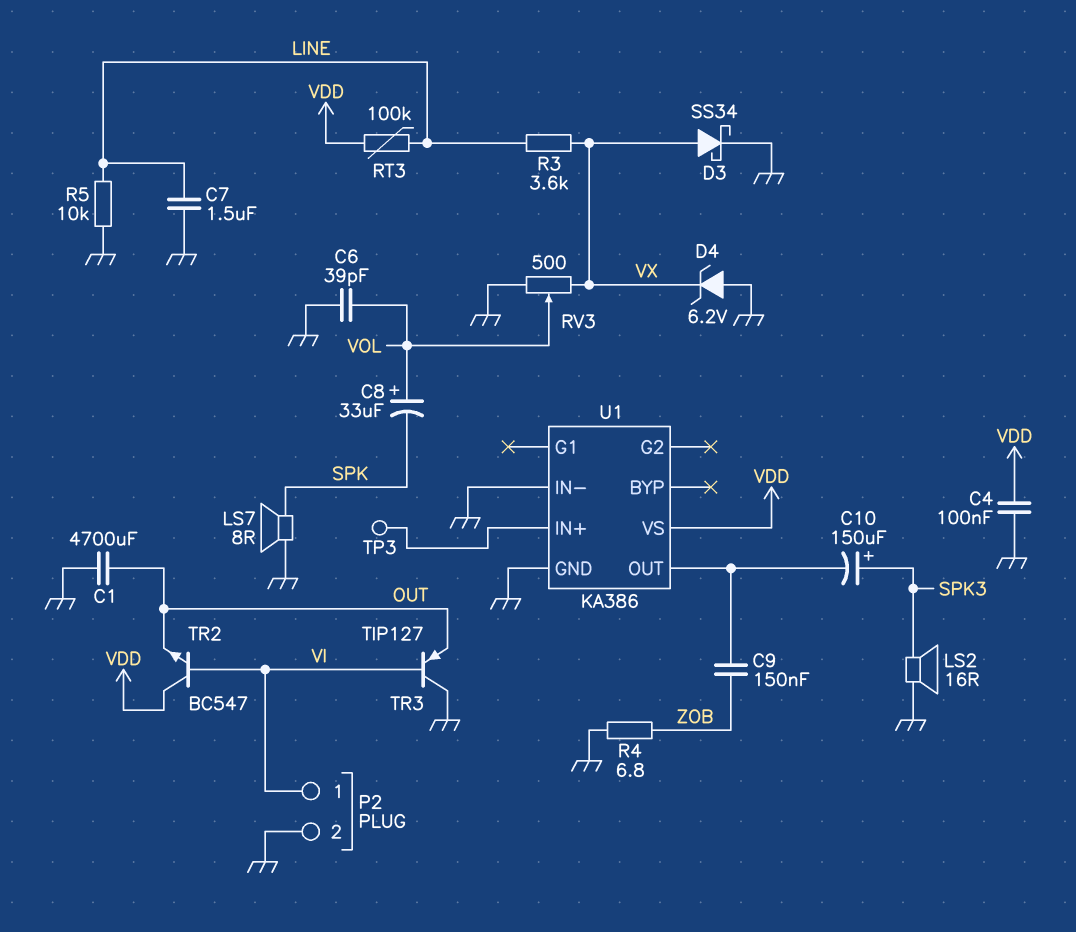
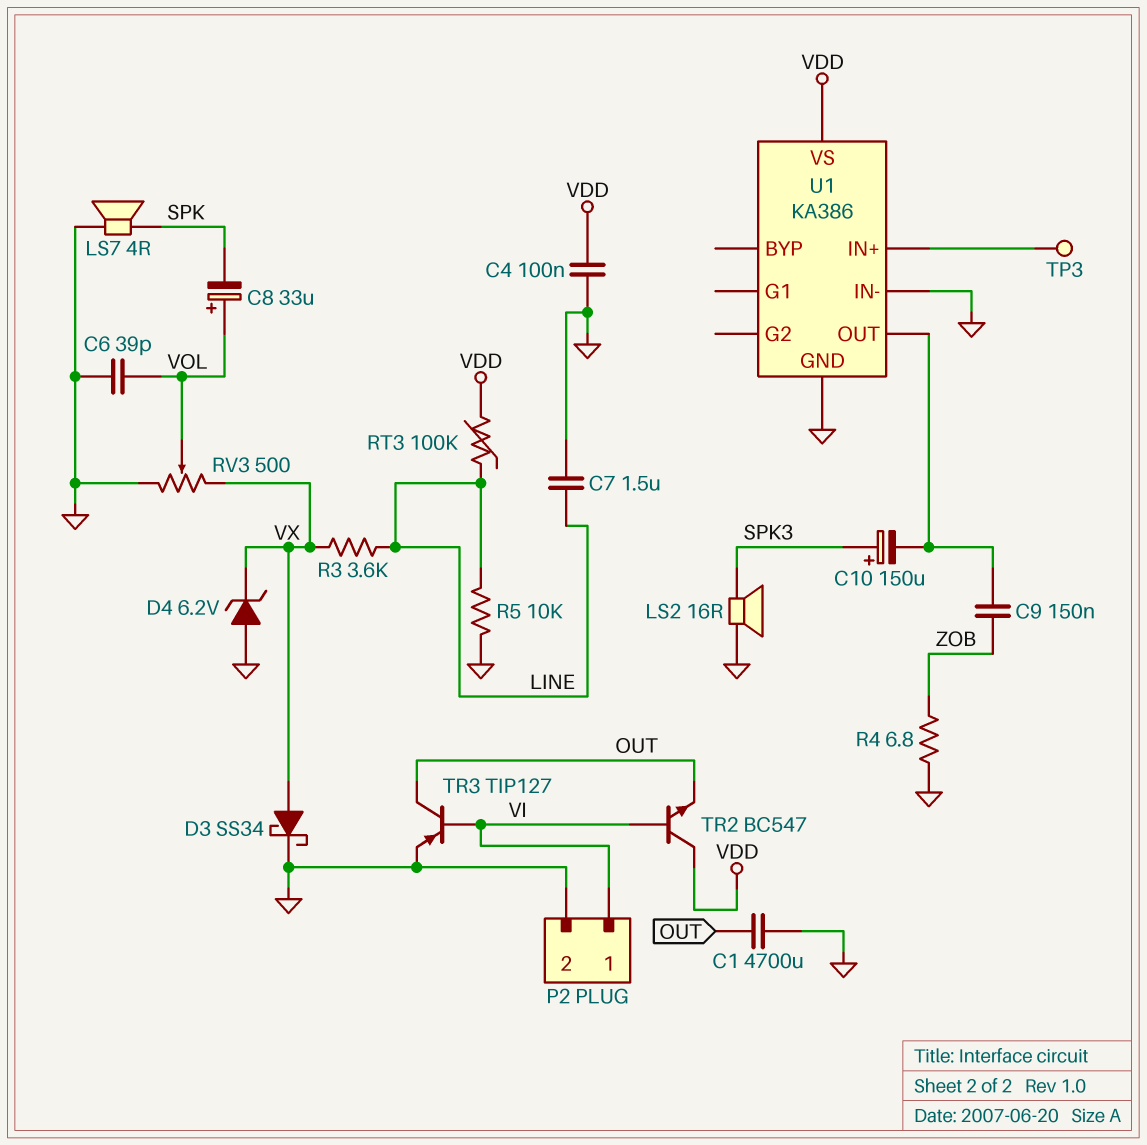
LS7: speaker 8R (GND, SPK) -> speaker 4R (GND, SPK)
TR3: PNP TIP127 (B VI, C GND, E OUT) -> PNP TIP127 (B VI, C OUT, E GND)

